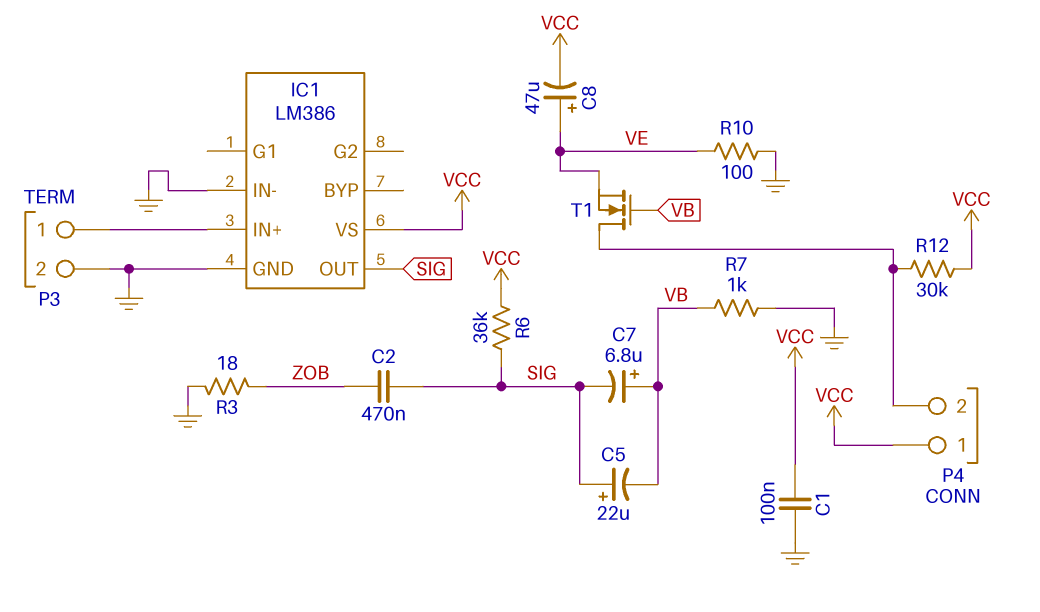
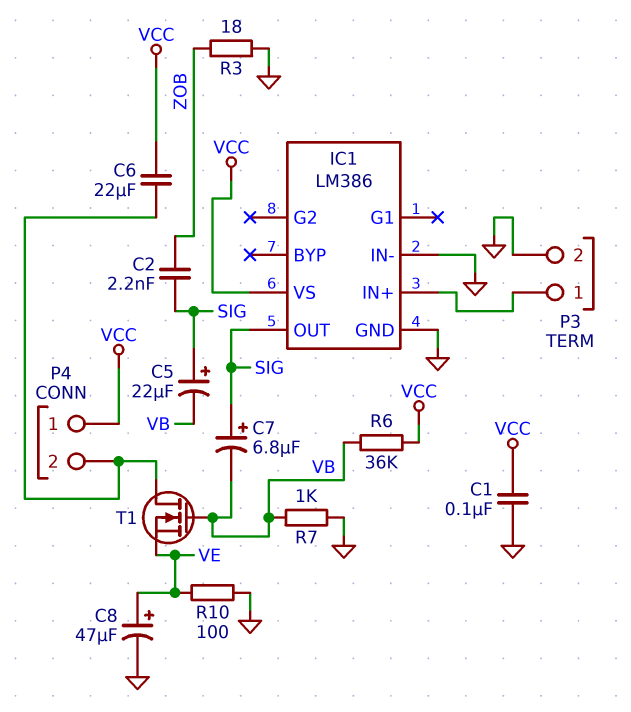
C2: 470nF (SIG, ZOB) -> 2.2nF (SIG, ZOB)
C6: none -> 22uF (P4/2, VCC)
C7: 6.8uF (plus VB, minus SIG) -> 6.8uF (plus SIG, minus VB)
C8: 47uF (plus VE, minus VCC) -> 47uF (plus VE, minus GND)
R6: 36k (SIG, VCC) -> 36k (VB, VCC)
R12: 30k (P4/2, VCC) -> none

